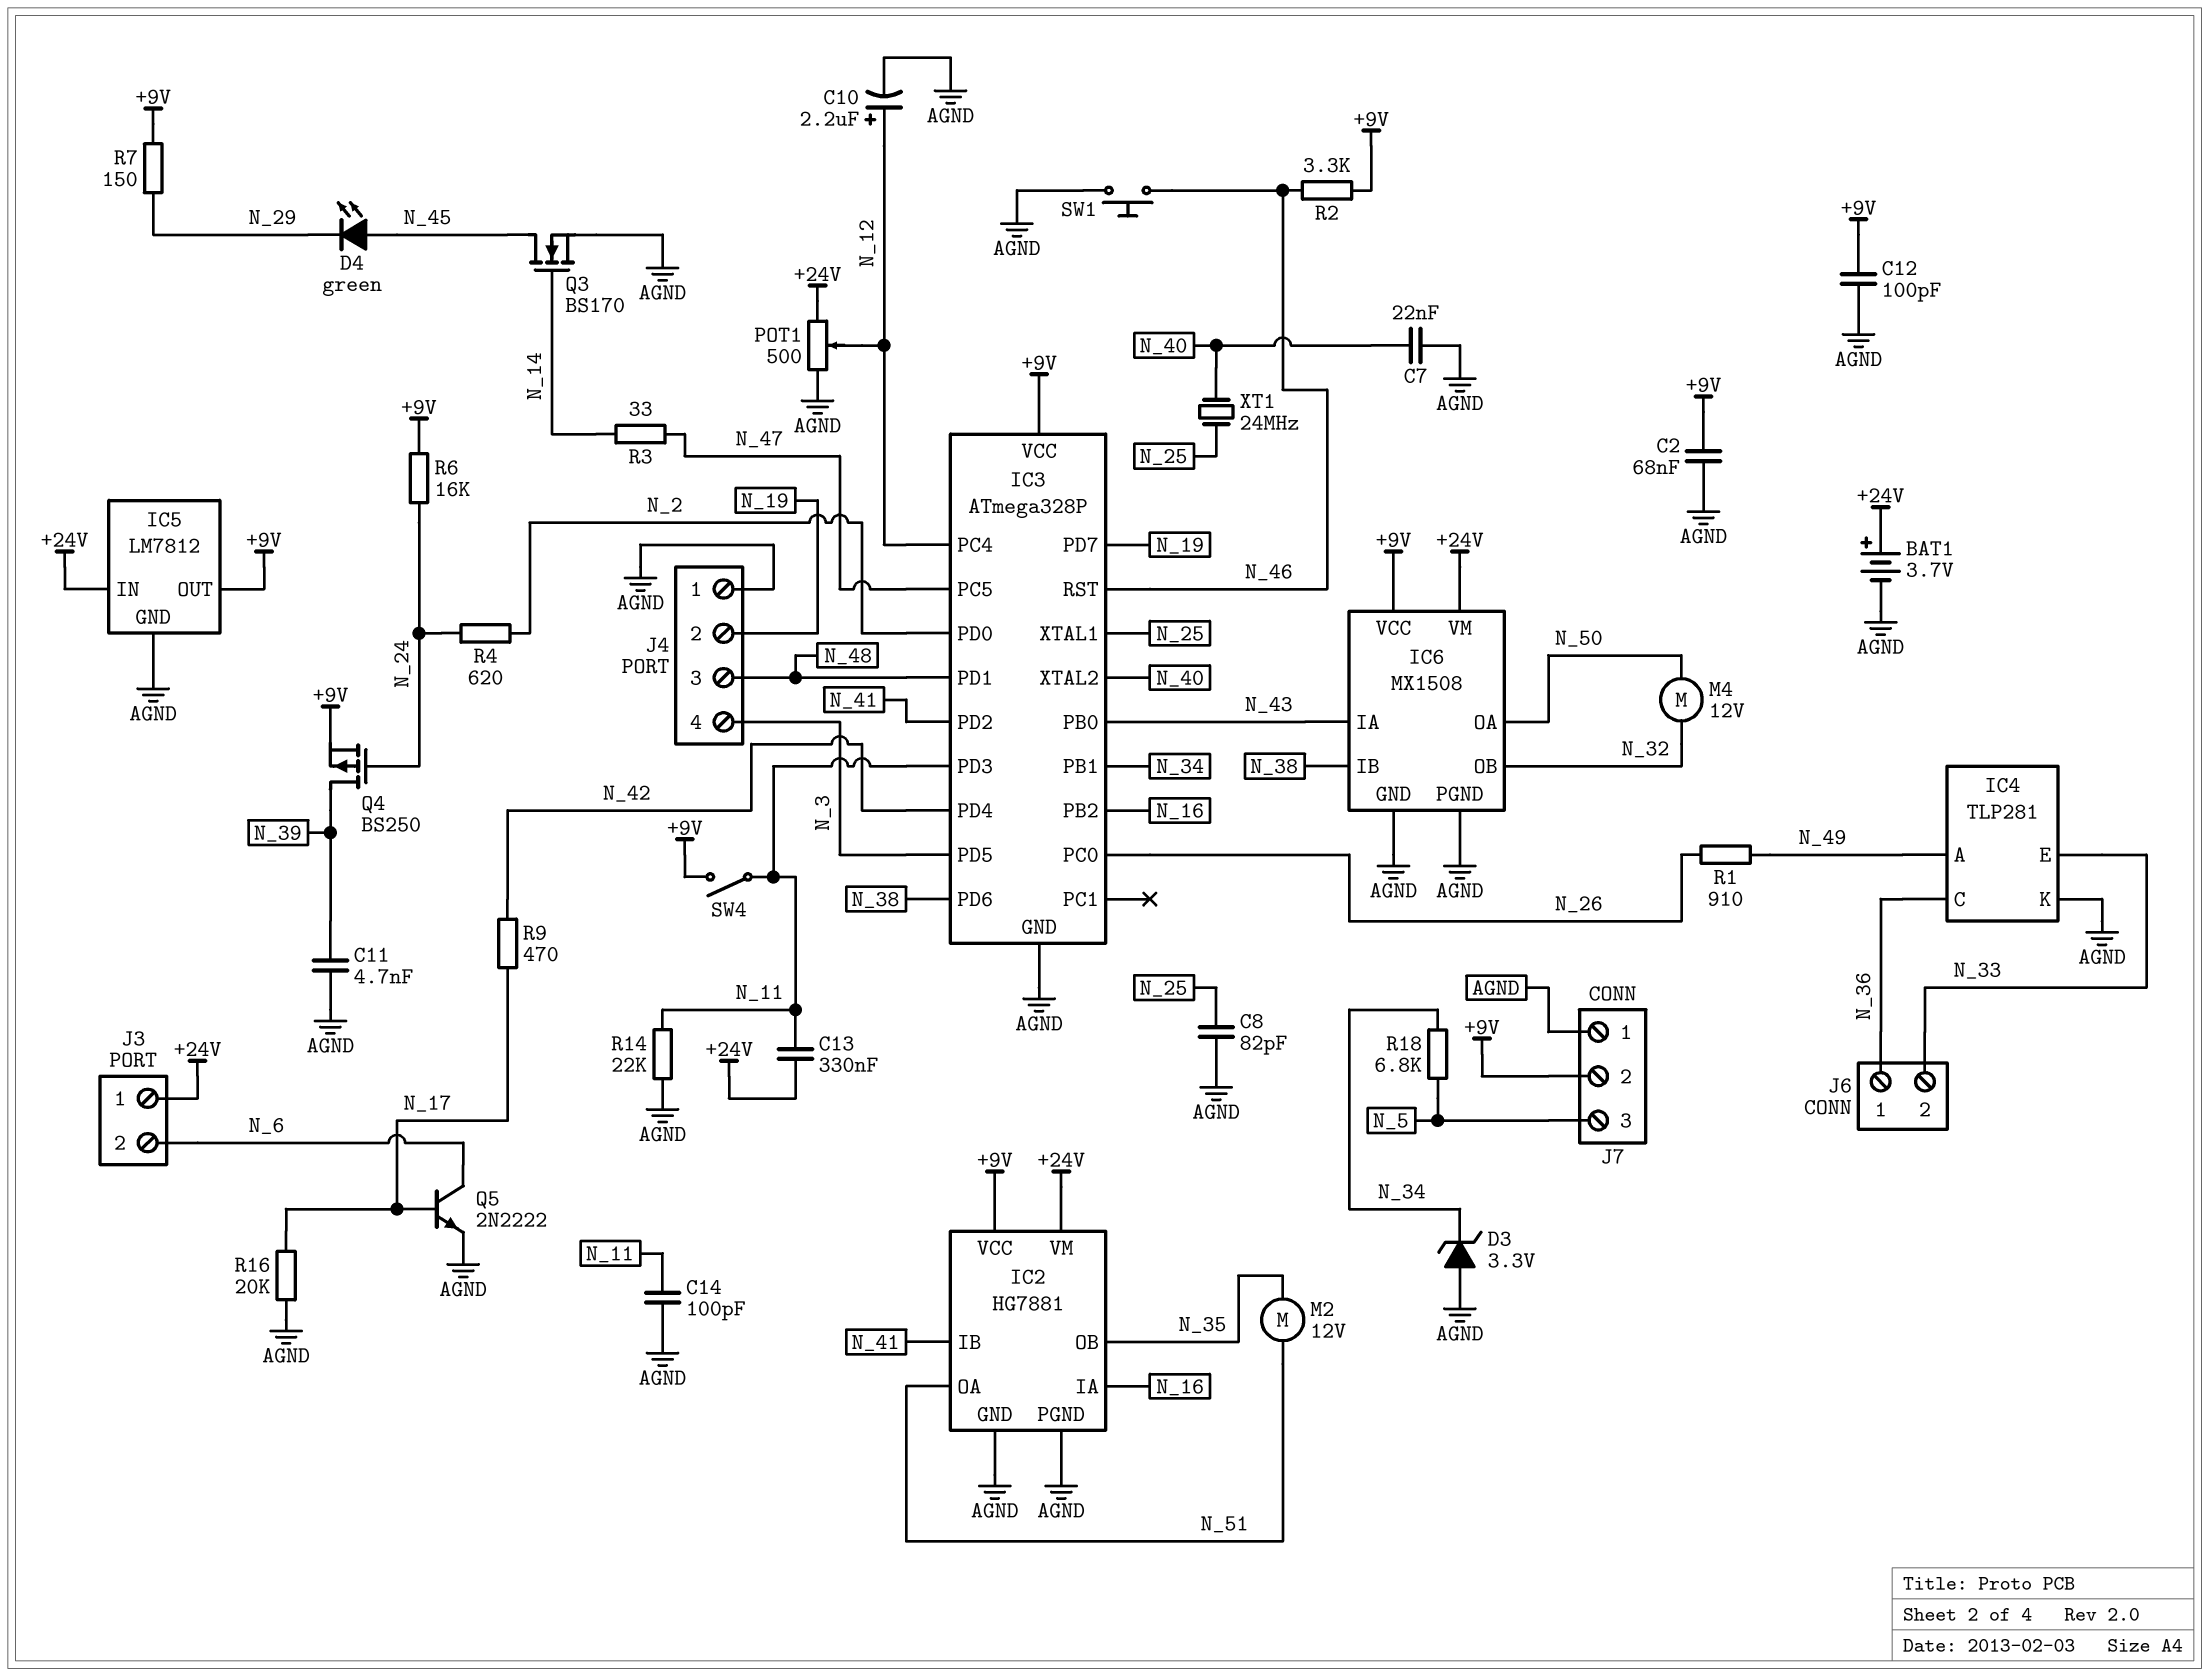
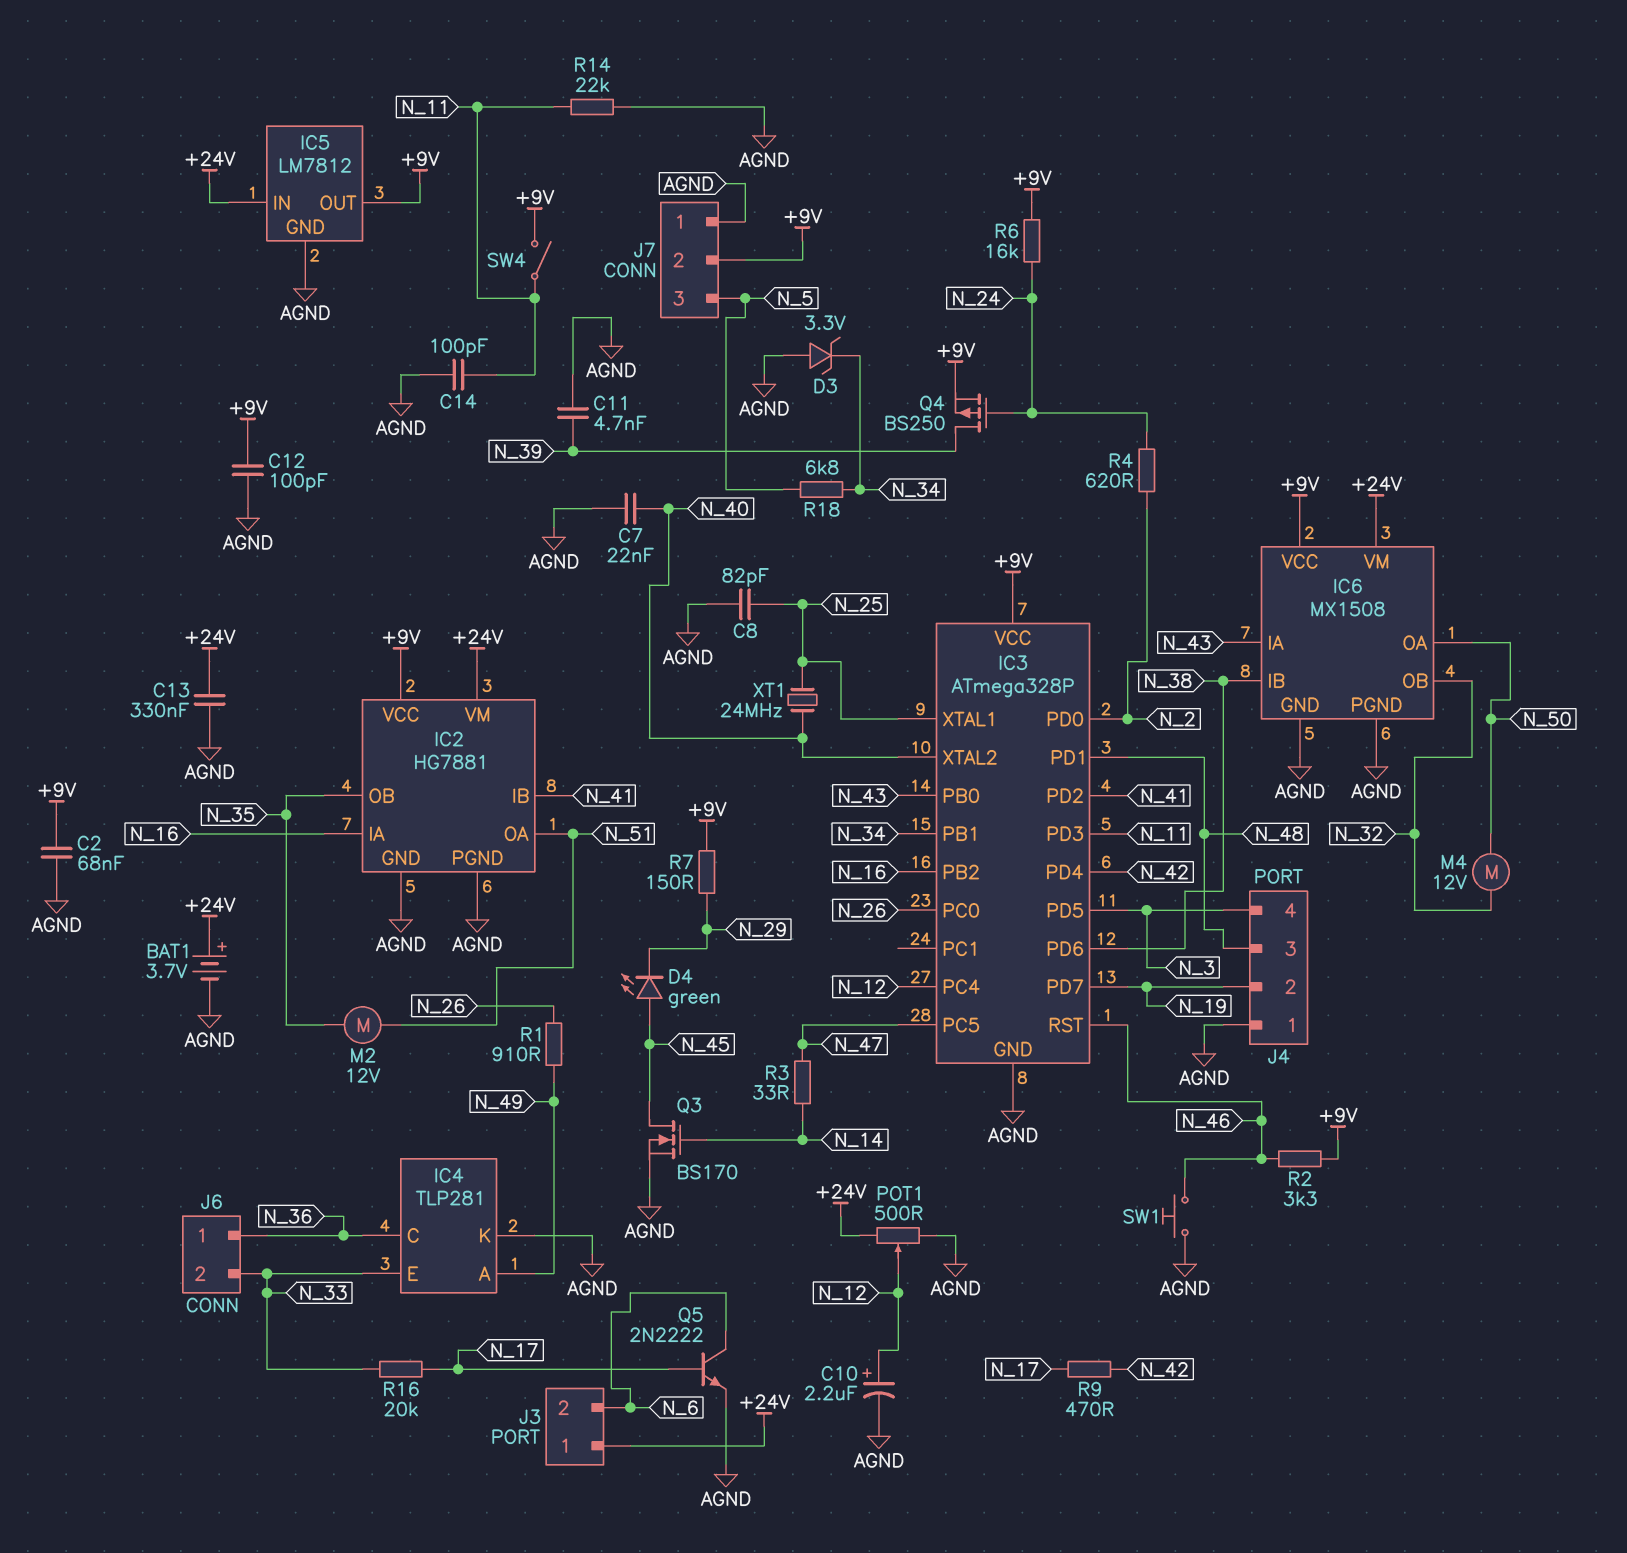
C13: 330nF (+24V, N_11) -> 330nF (+24V, AGND)
R16: 20k (AGND, N_17) -> 20k (N_17, N_33)

